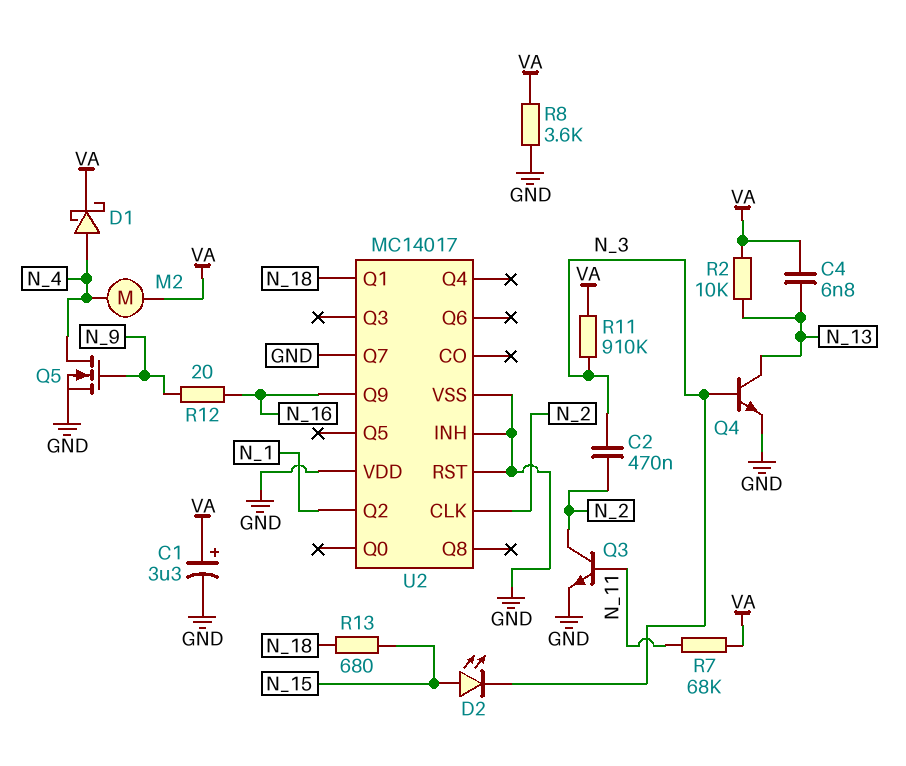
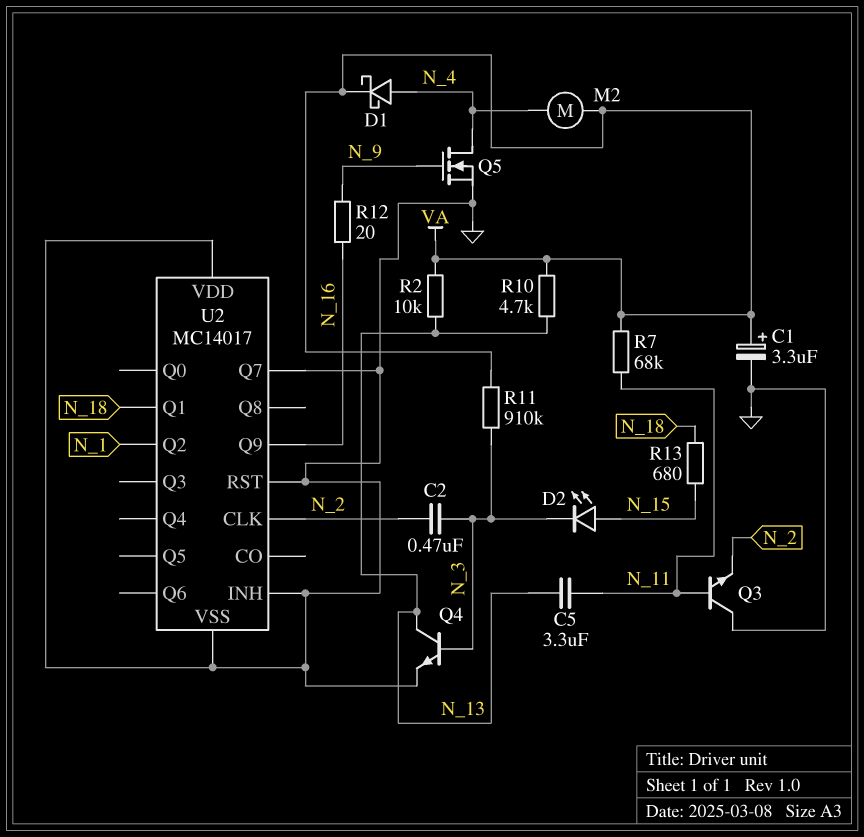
C4: 6.8nF (N_13, VA) -> none
C5: none -> 3.3uF (N_11, N_13)
Q3: NPN (B N_11, C N_2, E GND) -> NPN (B N_11, C GND, E N_2)
R8: 3.6k (GND, VA) -> none
R10: none -> 4.7k (N_13, VA)

